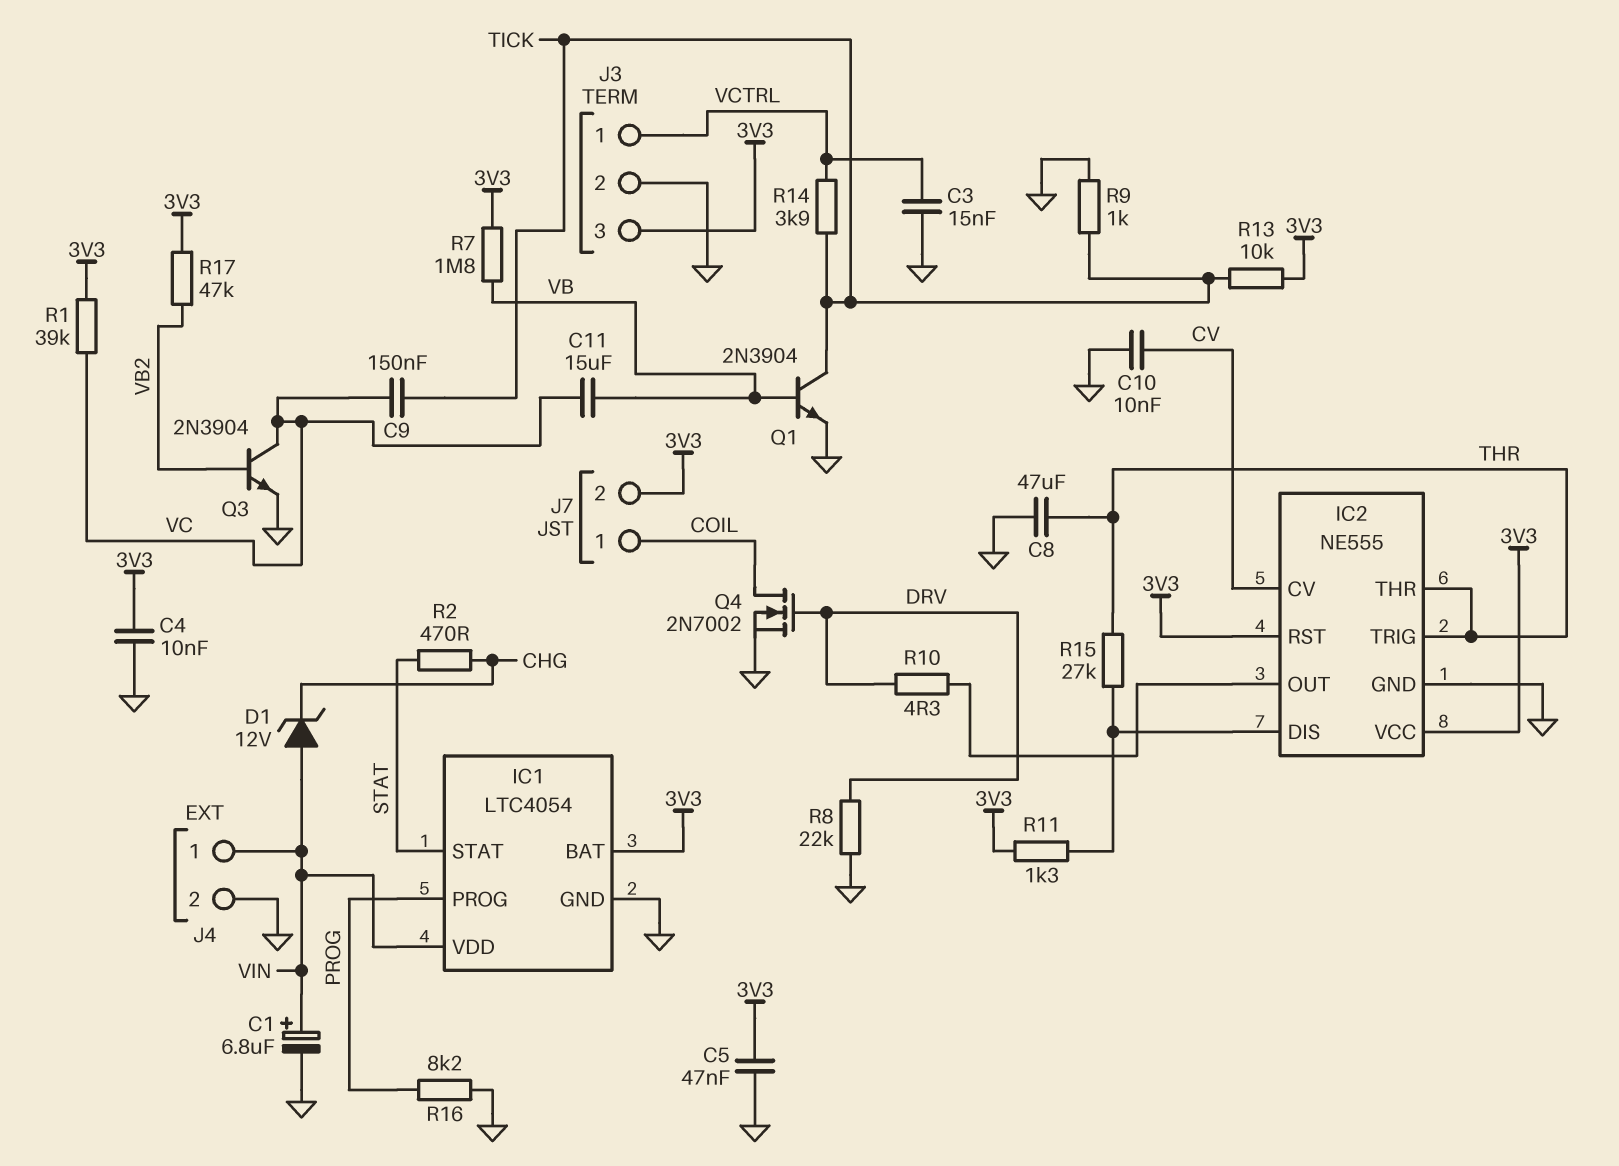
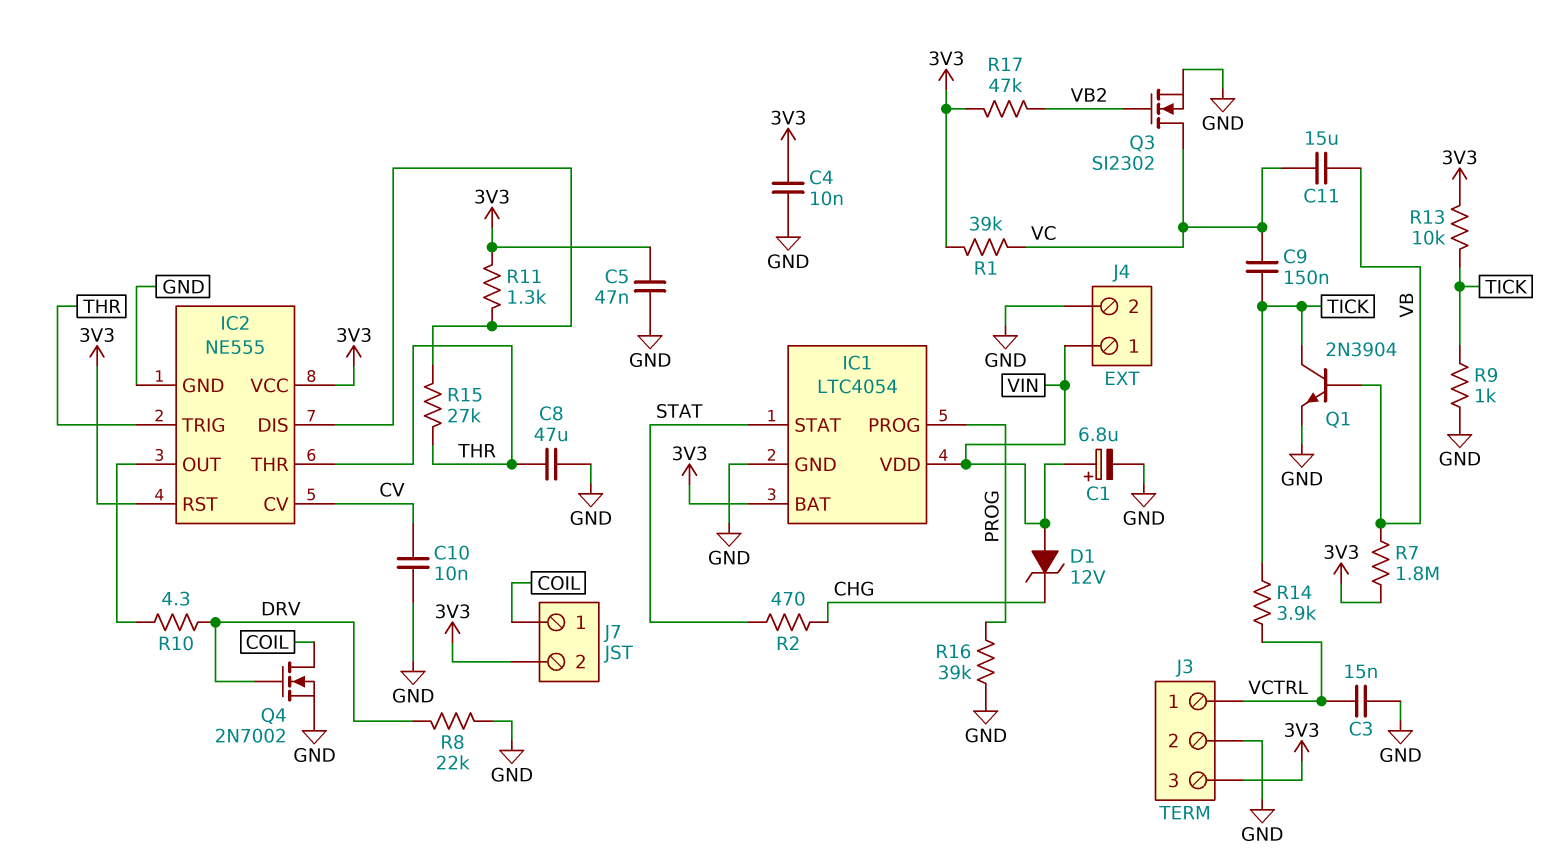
Q3: NPN 2N3904 (B VB2, C VC, E GND) -> NMOS SI2302 (G VB2, D VC, S GND)
R16: 8.2k (GND, PROG) -> 39k (GND, PROG)

